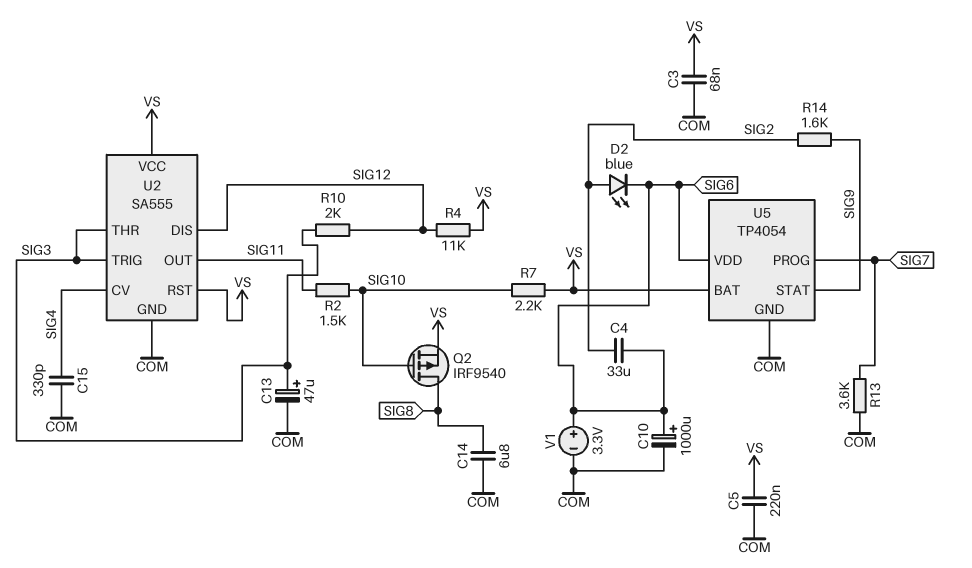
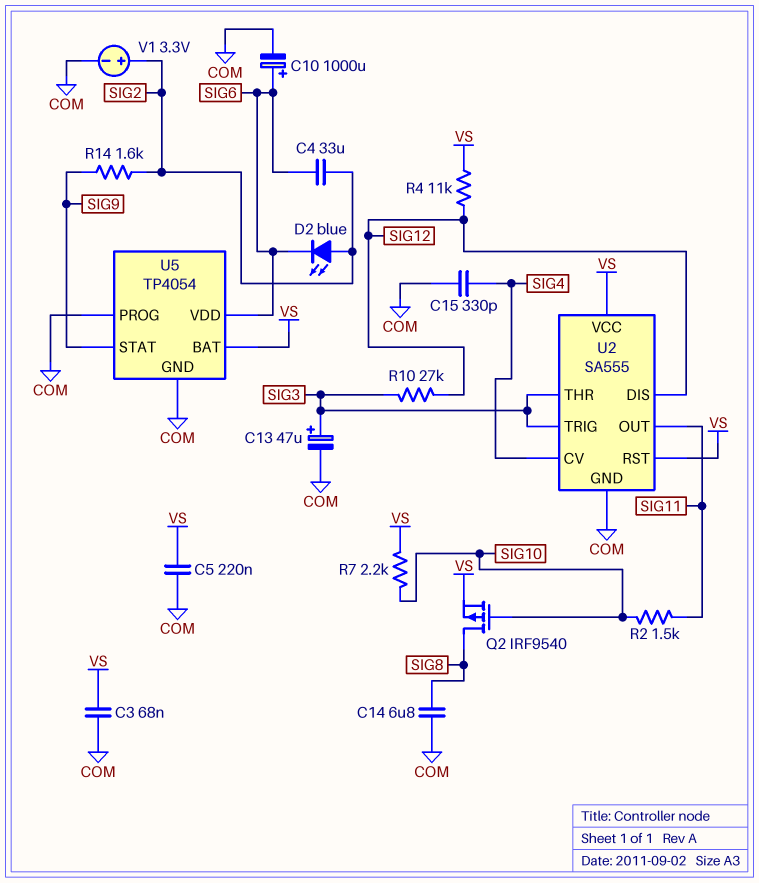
R10: 2k (SIG3, SIG12) -> 27k (SIG3, SIG12)
R13: 3.6k (COM, SIG7) -> none
U5 pin PROG: SIG7 -> COM
V1: 3.3V (plus SIG6, minus COM) -> 3.3V (plus SIG2, minus COM)

